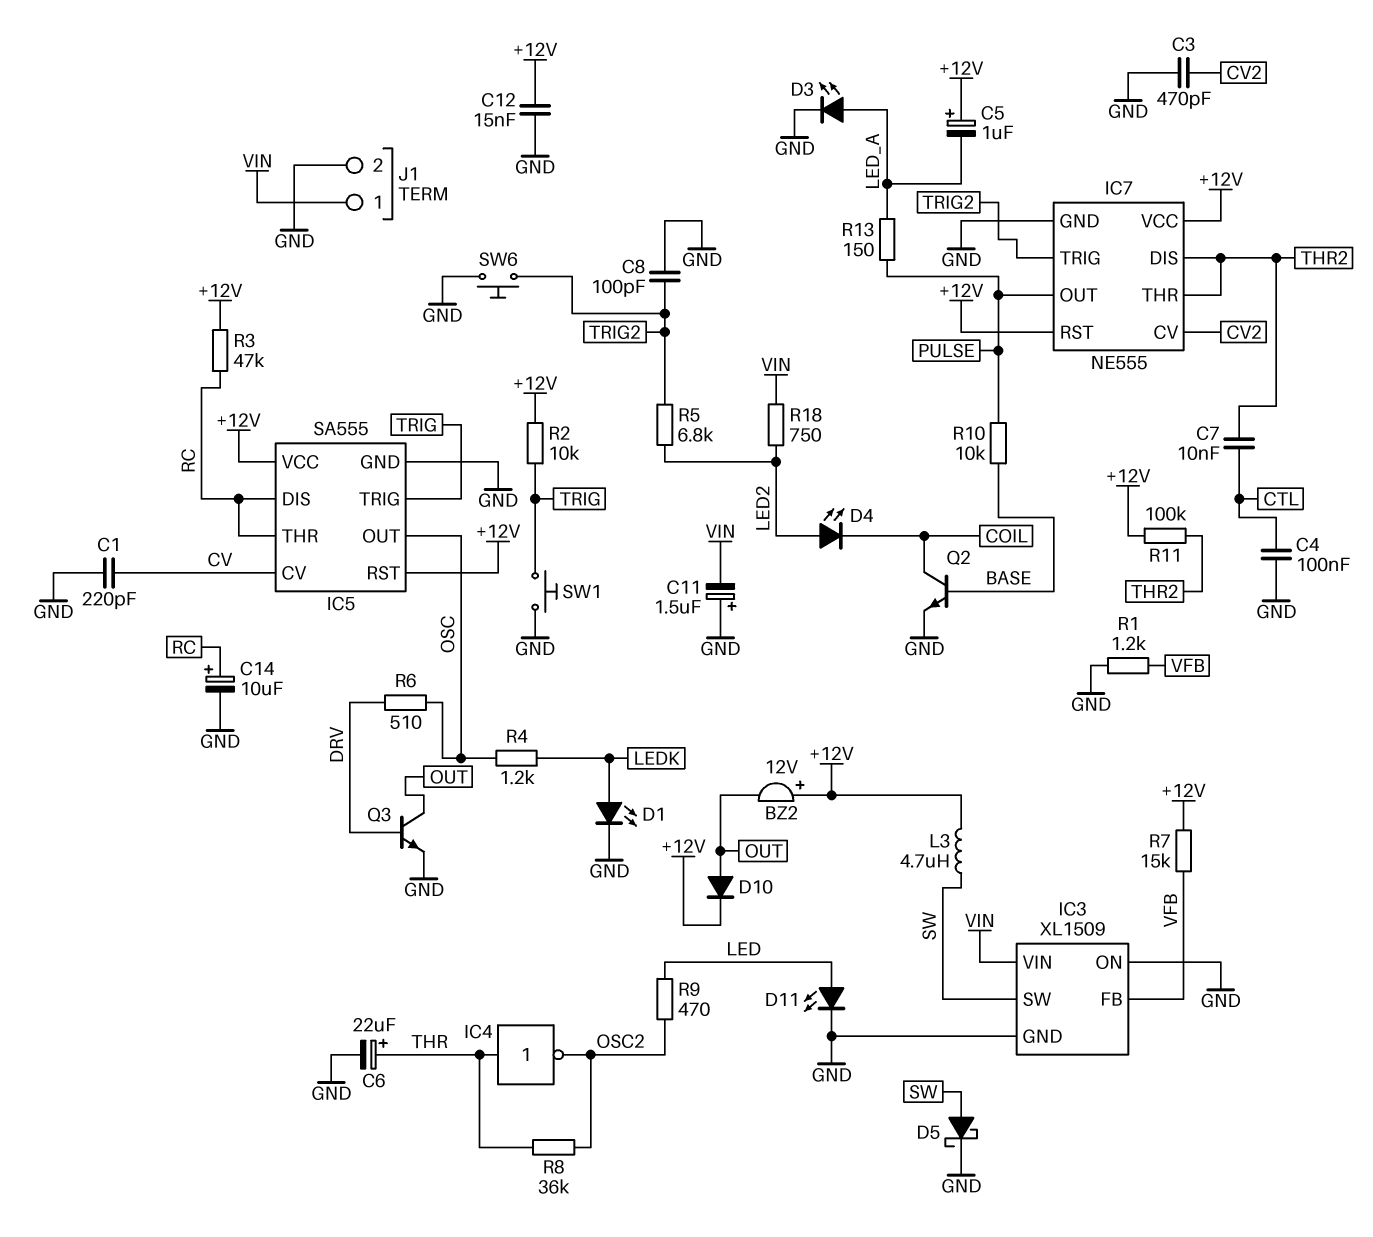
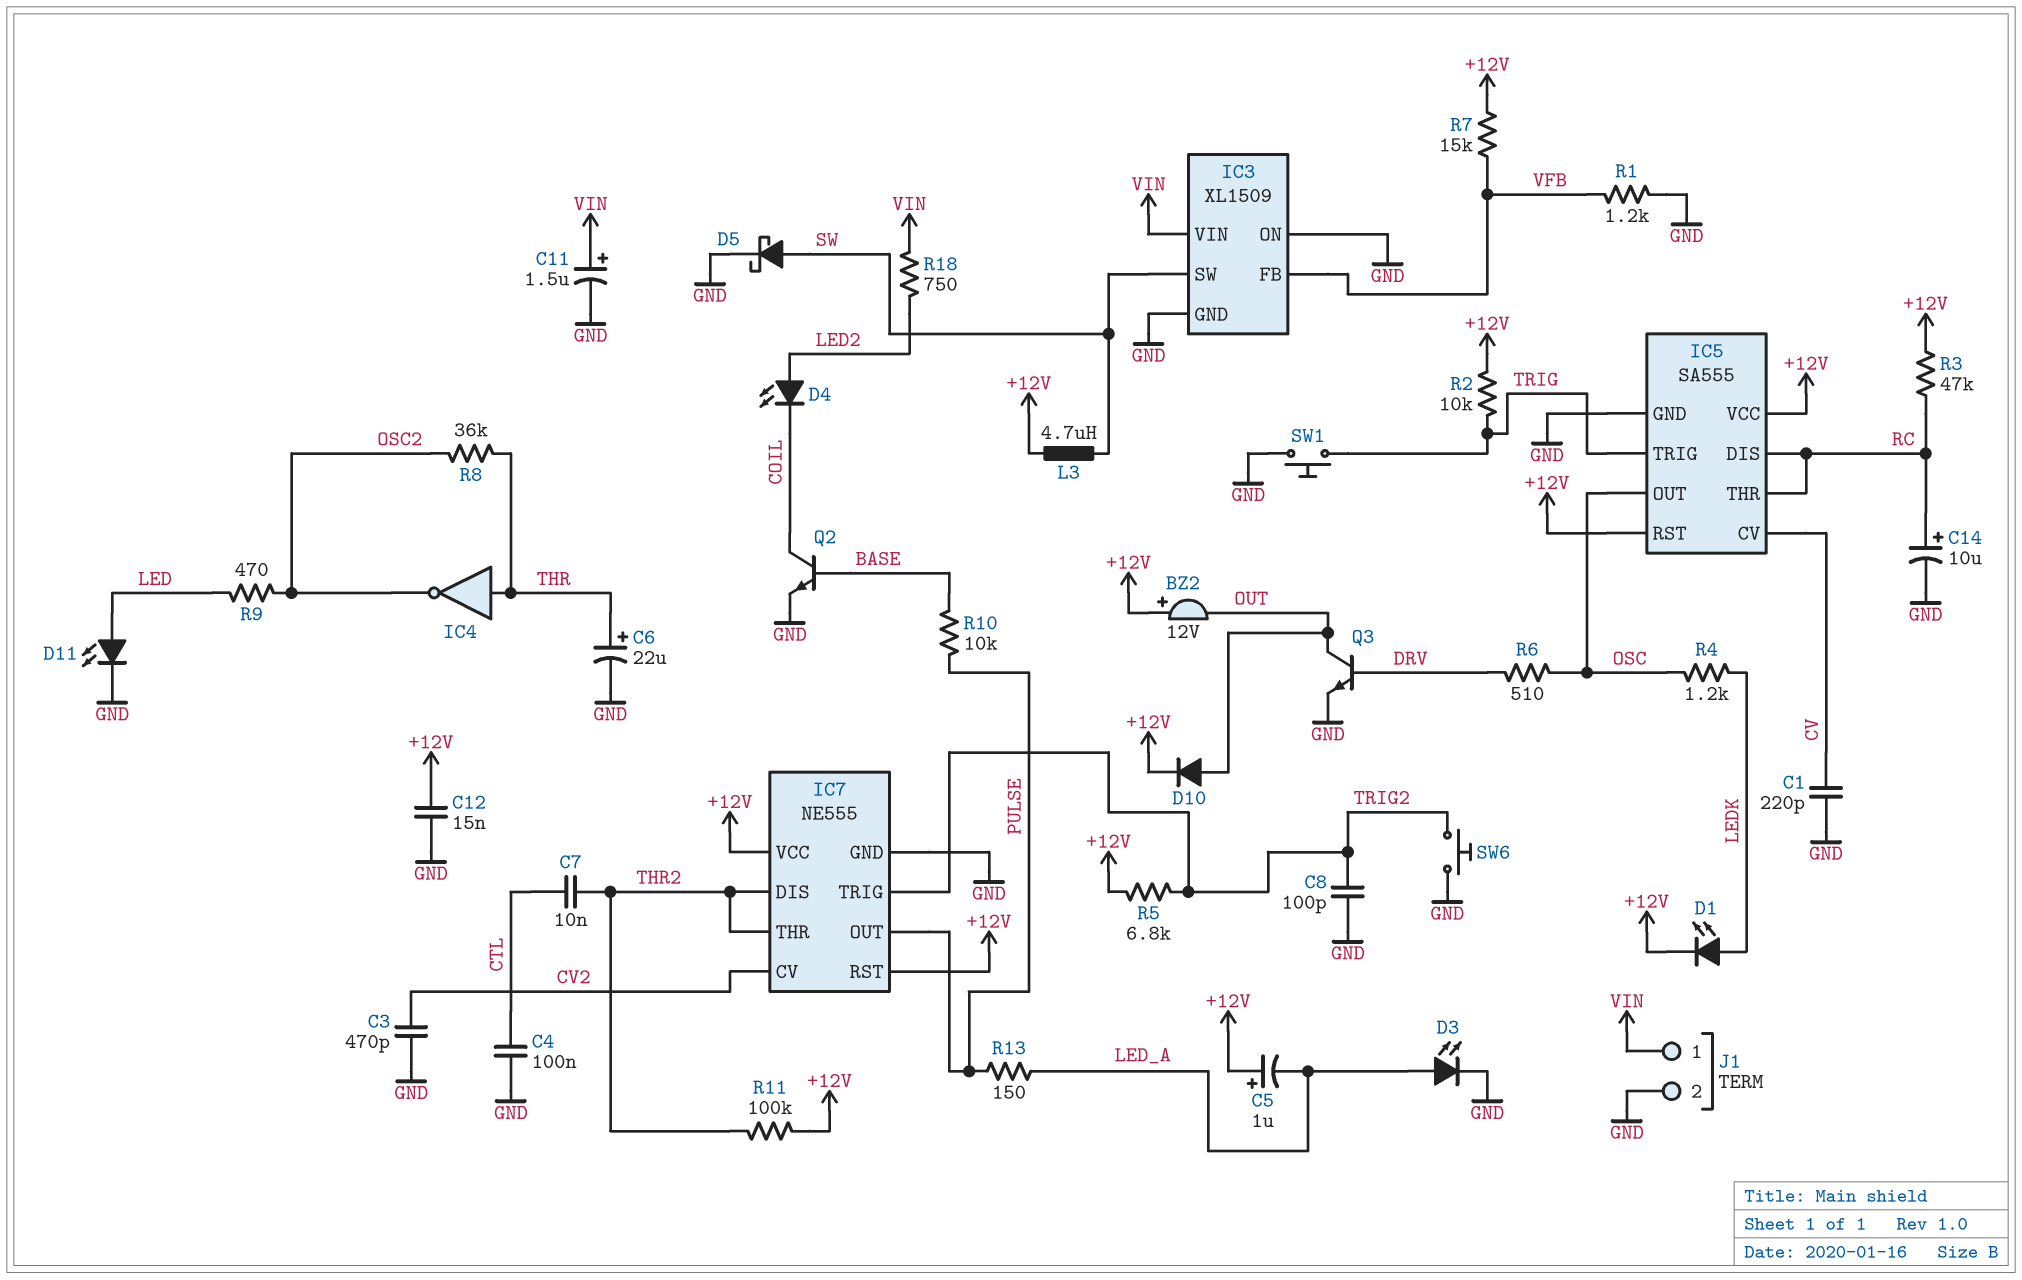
C11: 1.5uF (plus GND, minus VIN) -> 1.5uF (plus VIN, minus GND)
D1: LED (A LEDK, K GND) -> LED (A LEDK, K +12V)
R5: 6.8k (LED2, TRIG2) -> 6.8k (+12V, TRIG2)

